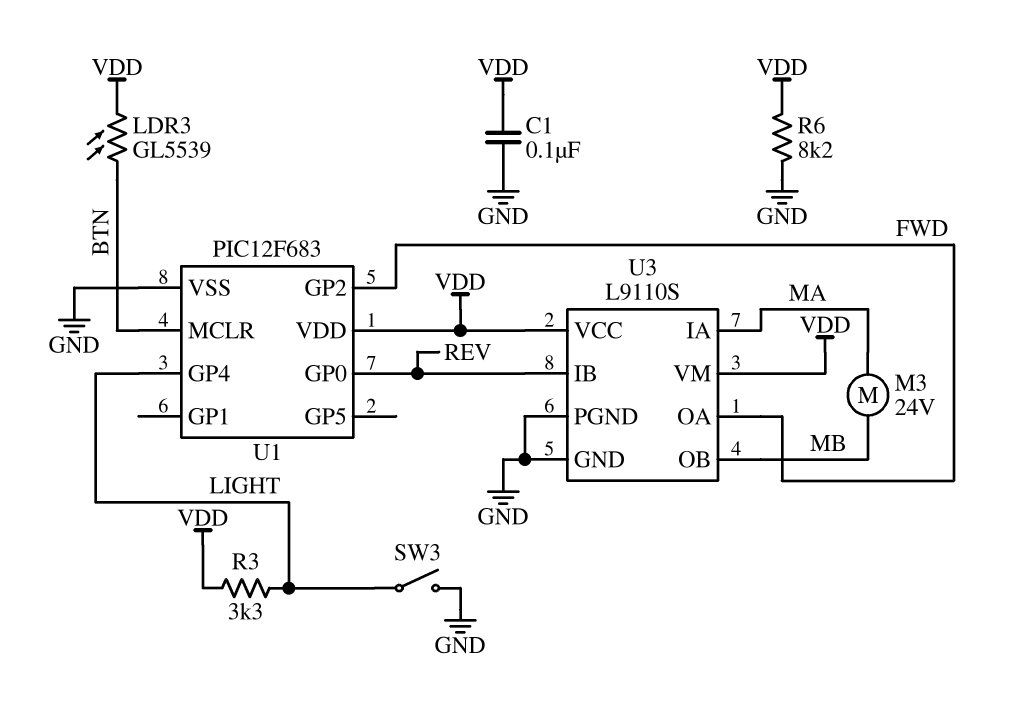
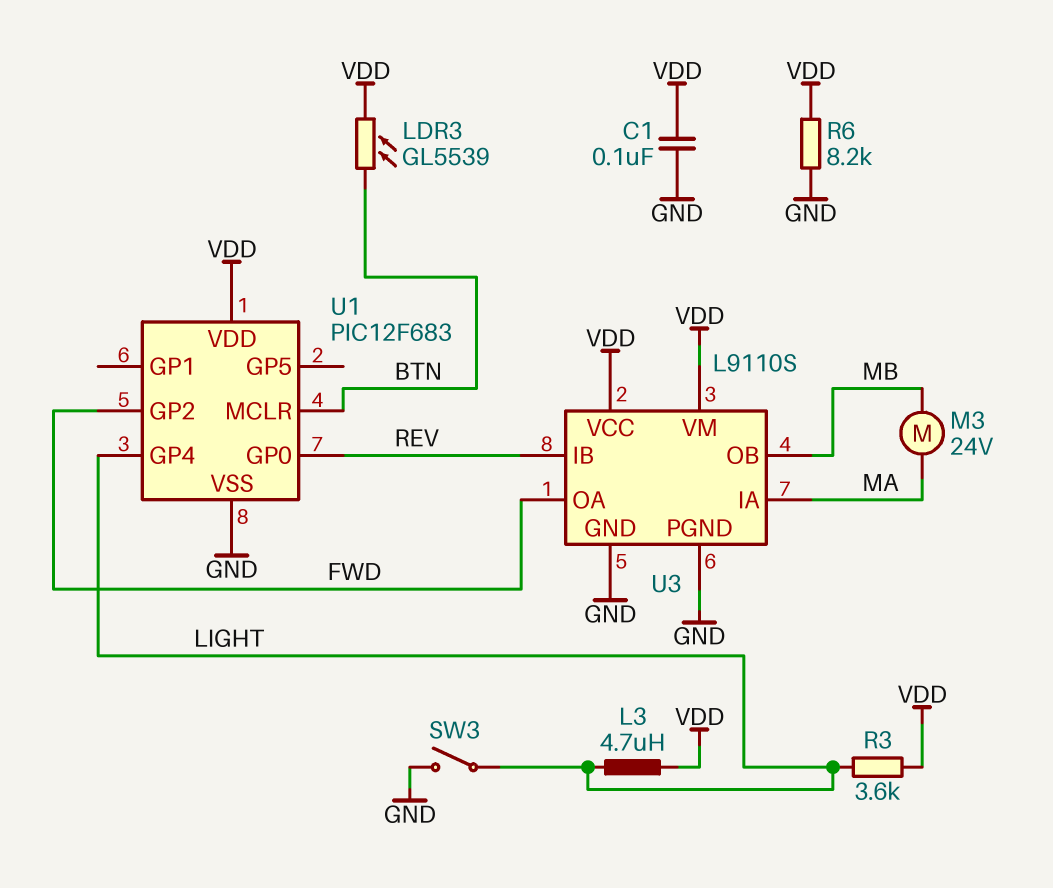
L3: none -> 4.7uH (LIGHT, VDD)
R3: 3.3k (LIGHT, VDD) -> 3.6k (LIGHT, VDD)

